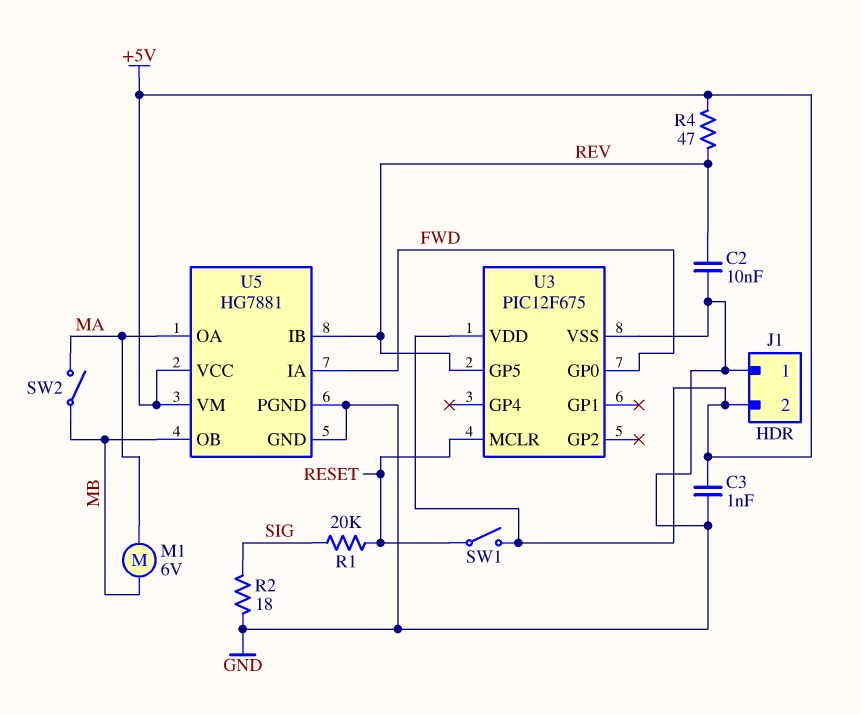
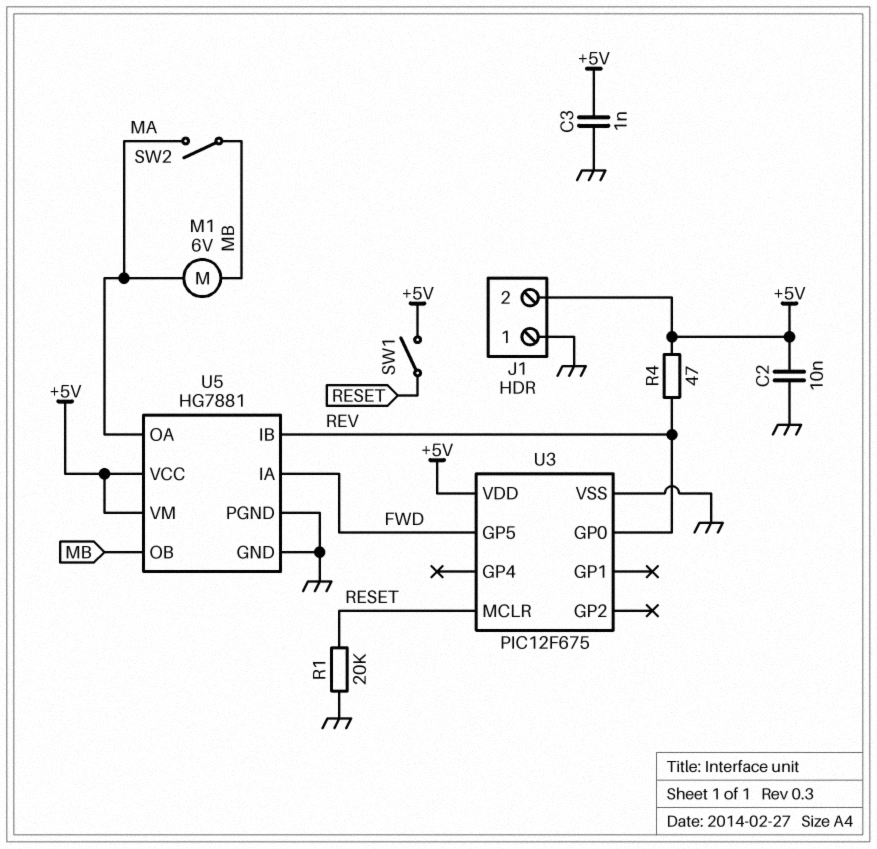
C2: 10nF (GND, REV) -> 10nF (+5V, GND)
R1: 20k (RESET, SIG) -> 20k (GND, RESET)
R2: 18 (GND, SIG) -> none
U3 pin GP0: FWD -> REV
U3 pin GP5: REV -> FWD

